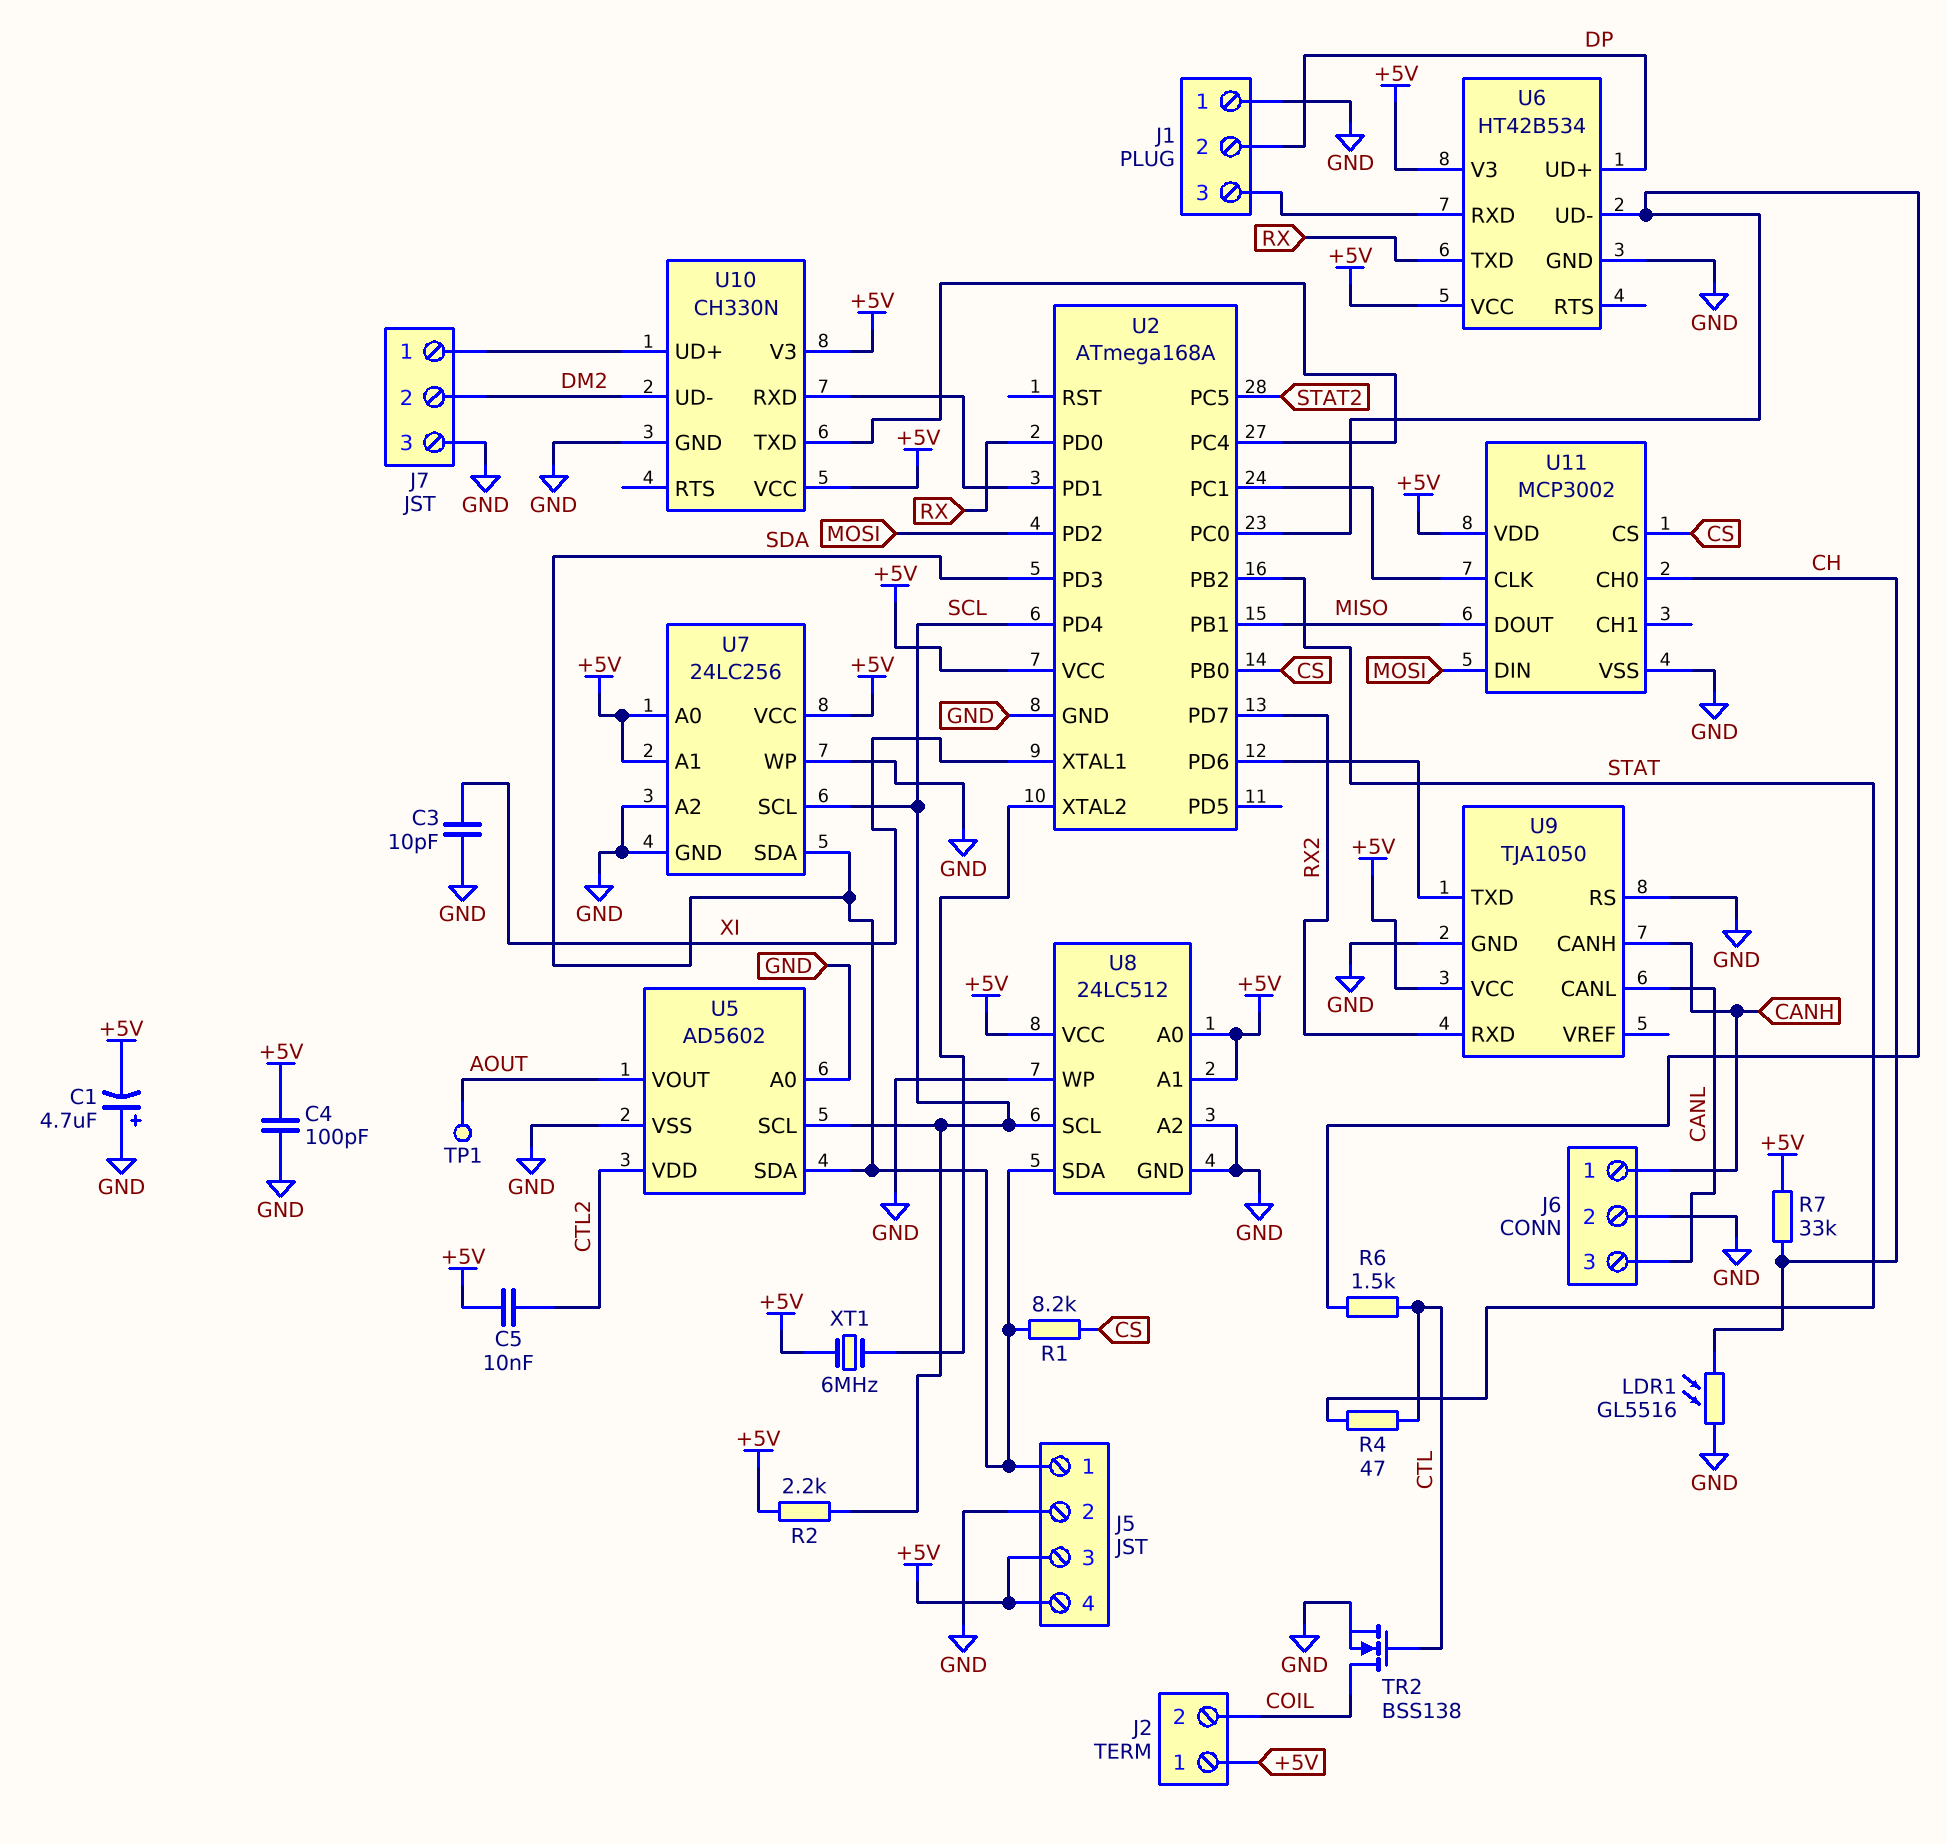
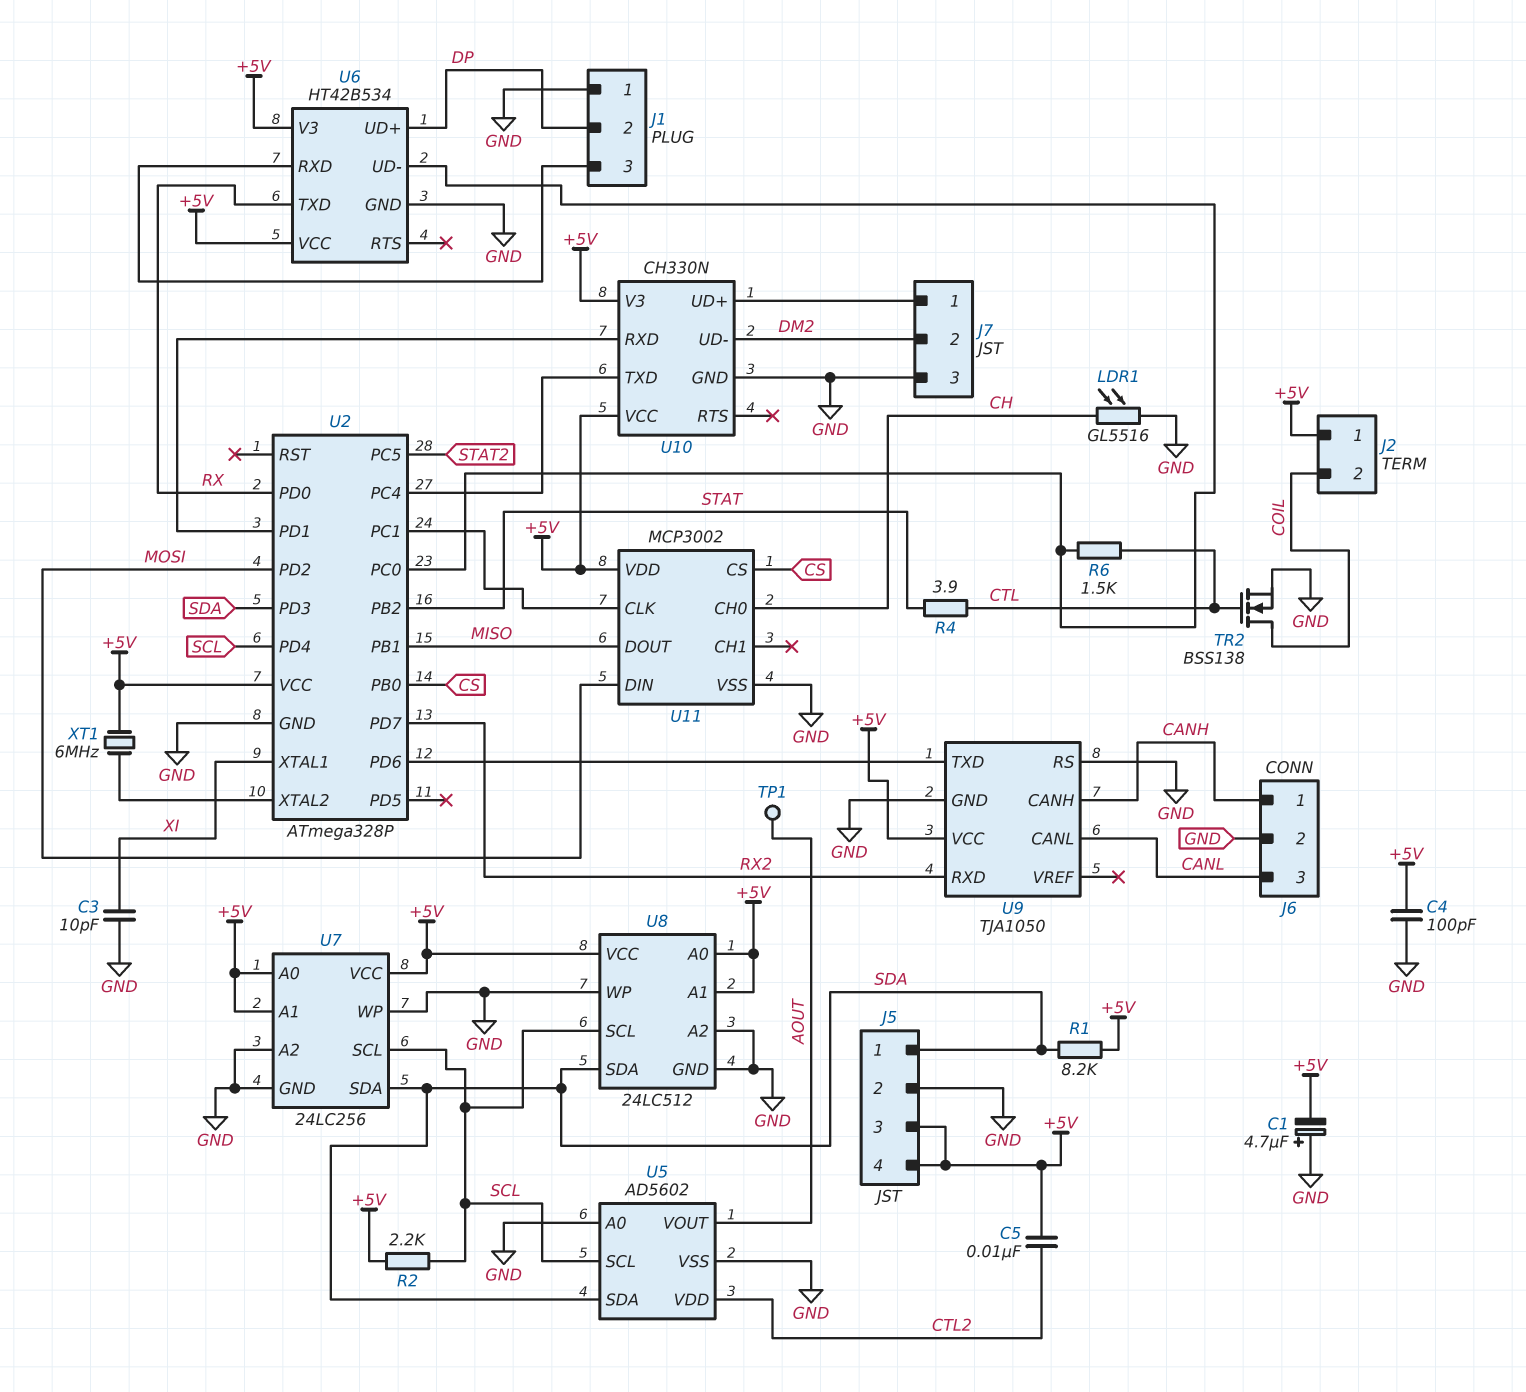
R1: 8.2k (CS, SDA) -> 8.2k (+5V, SDA)
R4: 47 (CTL, STAT) -> 3.9 (CTL, STAT)
R7: 33k (+5V, CH) -> none
U2: ATmega168A -> ATmega328P

